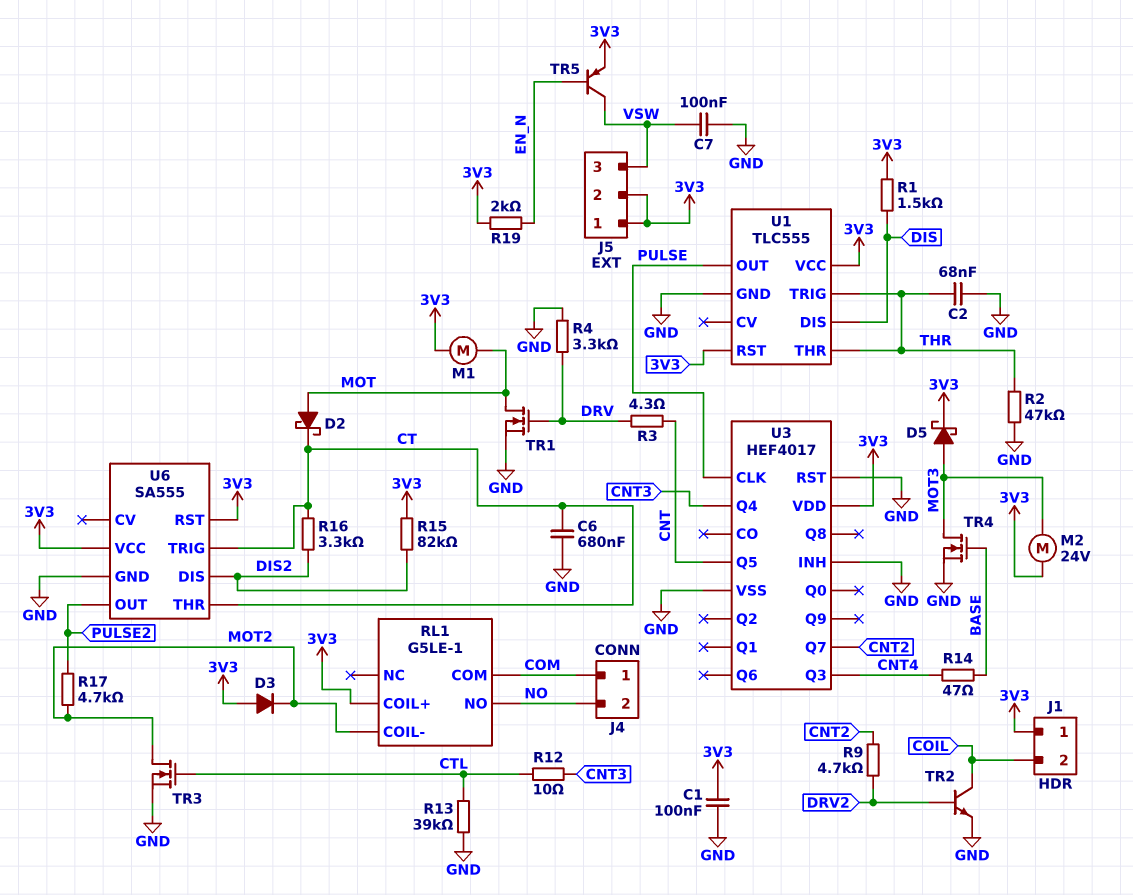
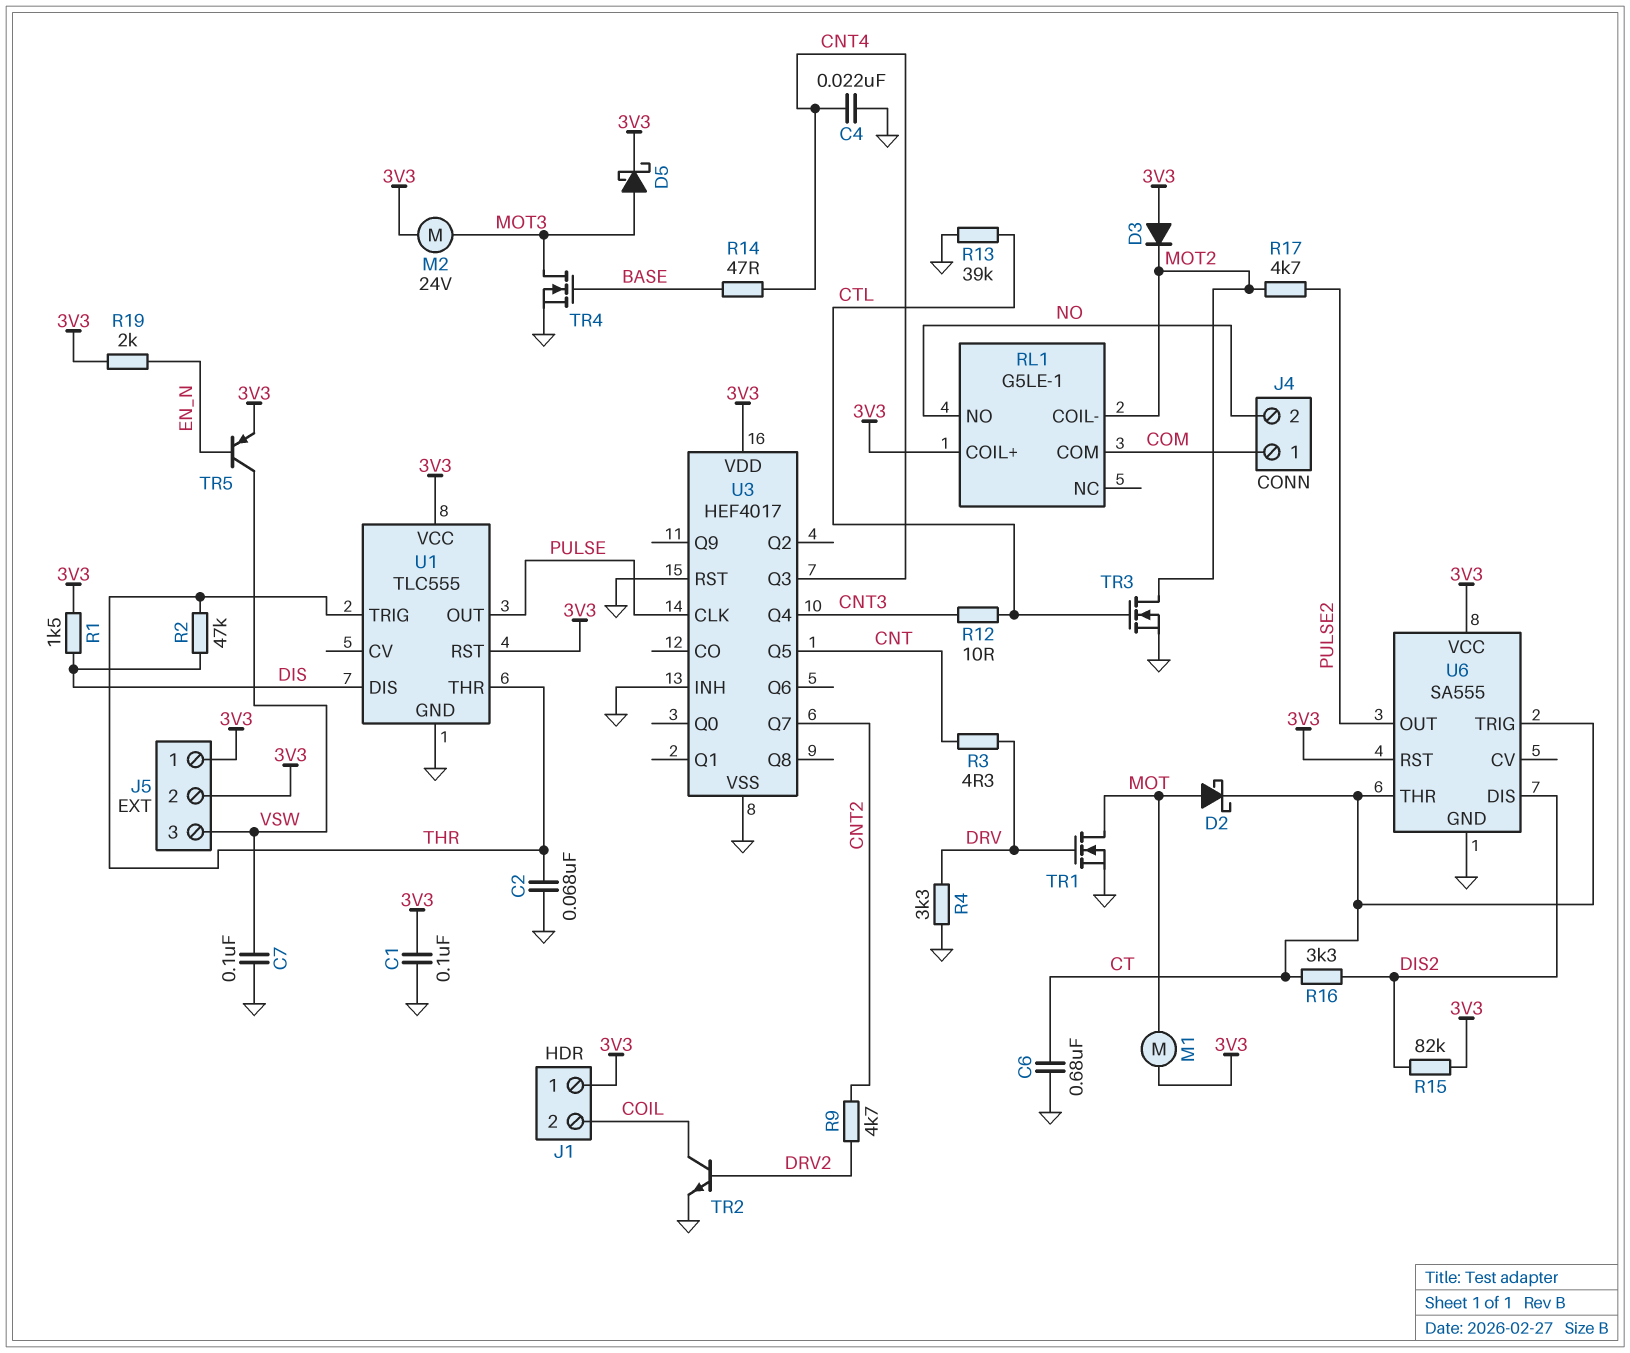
C4: none -> 22nF (CNT4, GND)
R2: 47k (GND, THR) -> 47k (DIS, THR)

